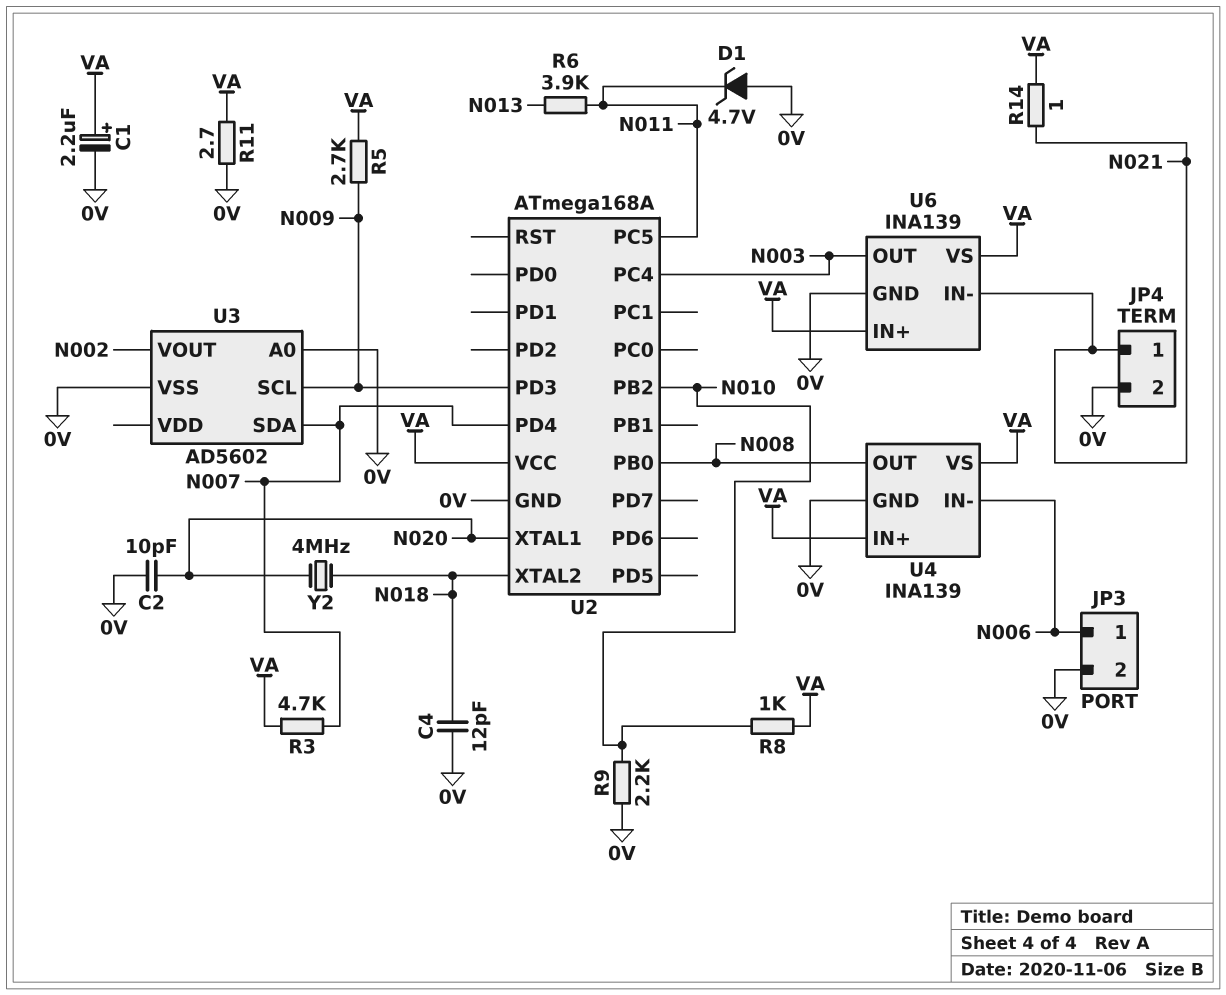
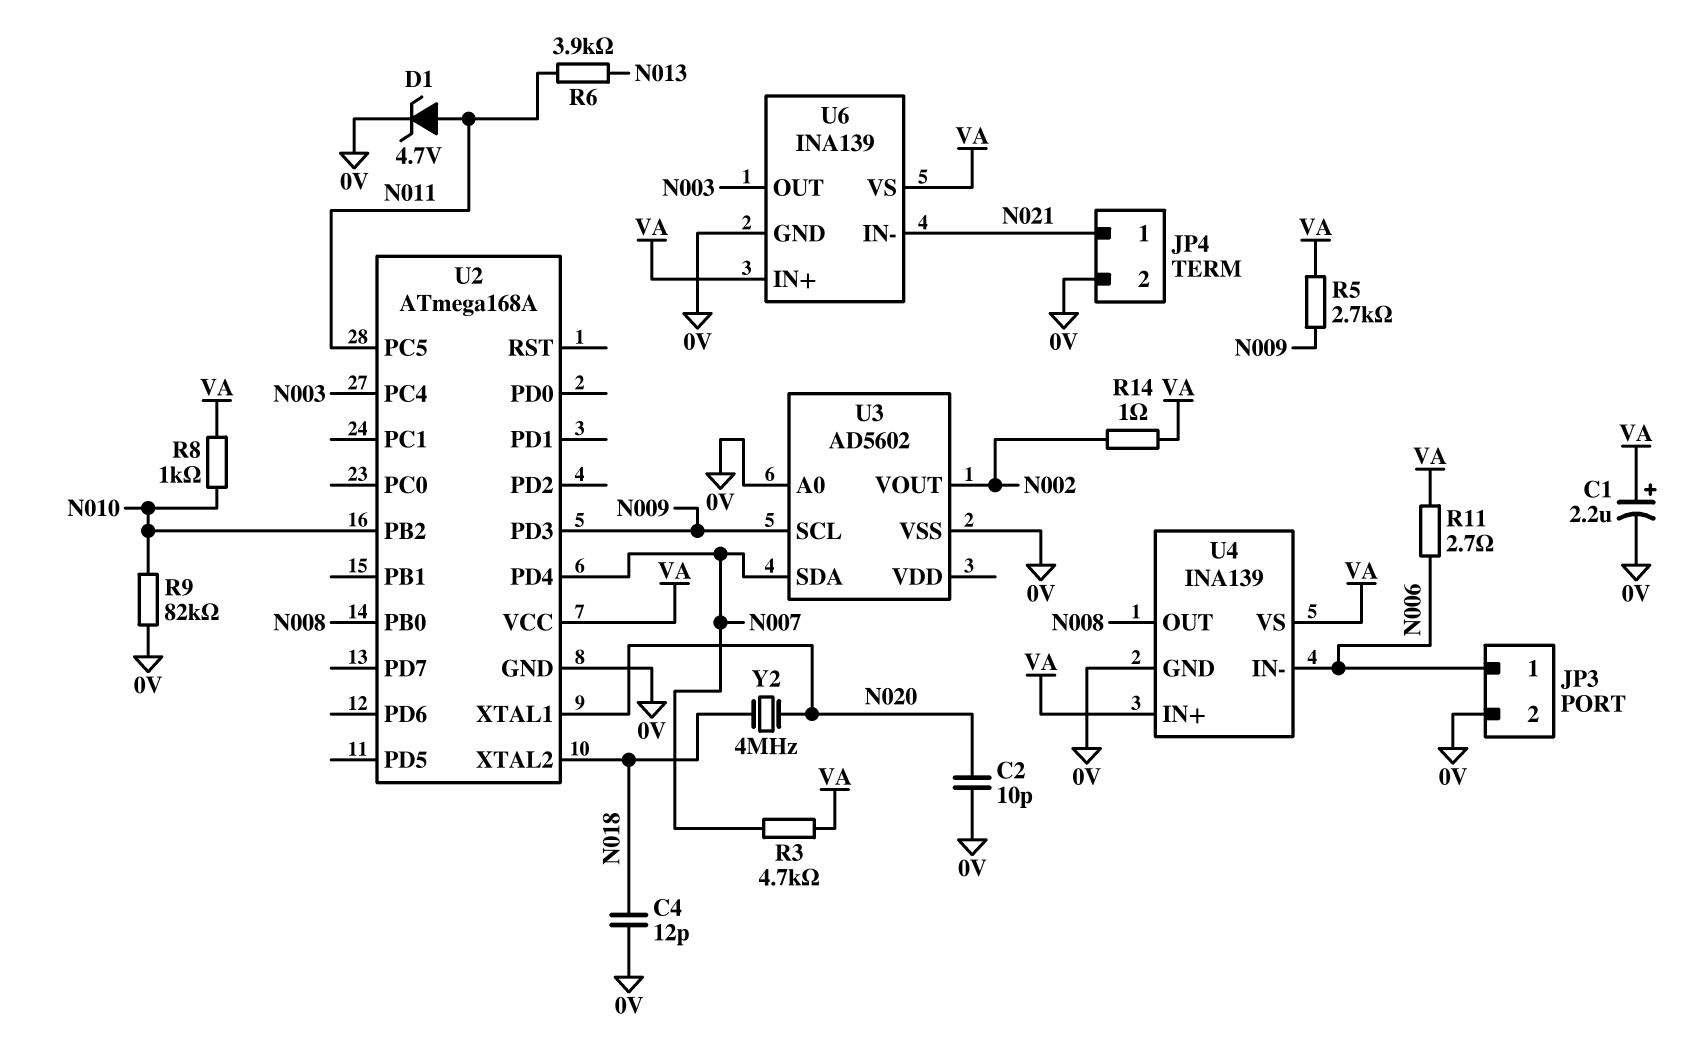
D1: zener 4.7V (A 0V, K N011) -> zener 4.7V (A N011, K 0V)
R9: 2.2k (0V, N010) -> 82k (0V, N010)
R11: 2.7 (0V, VA) -> 2.7 (N006, VA)
R14: 1 (N021, VA) -> 1 (N002, VA)

